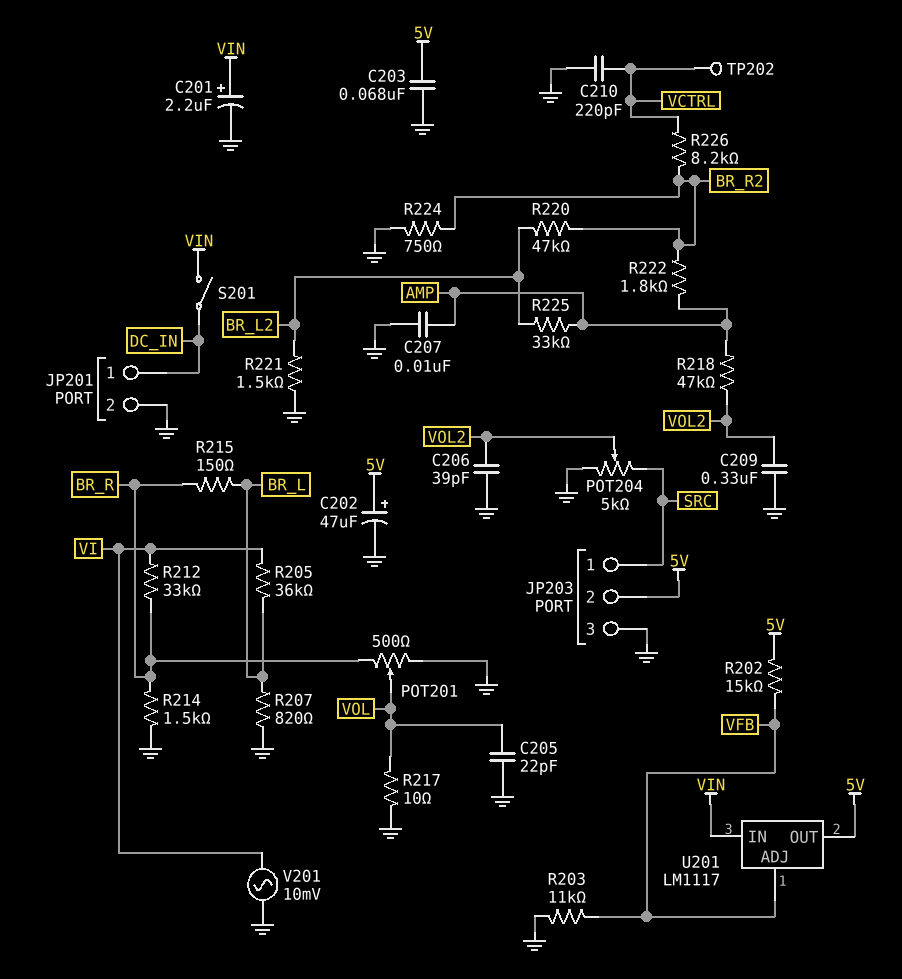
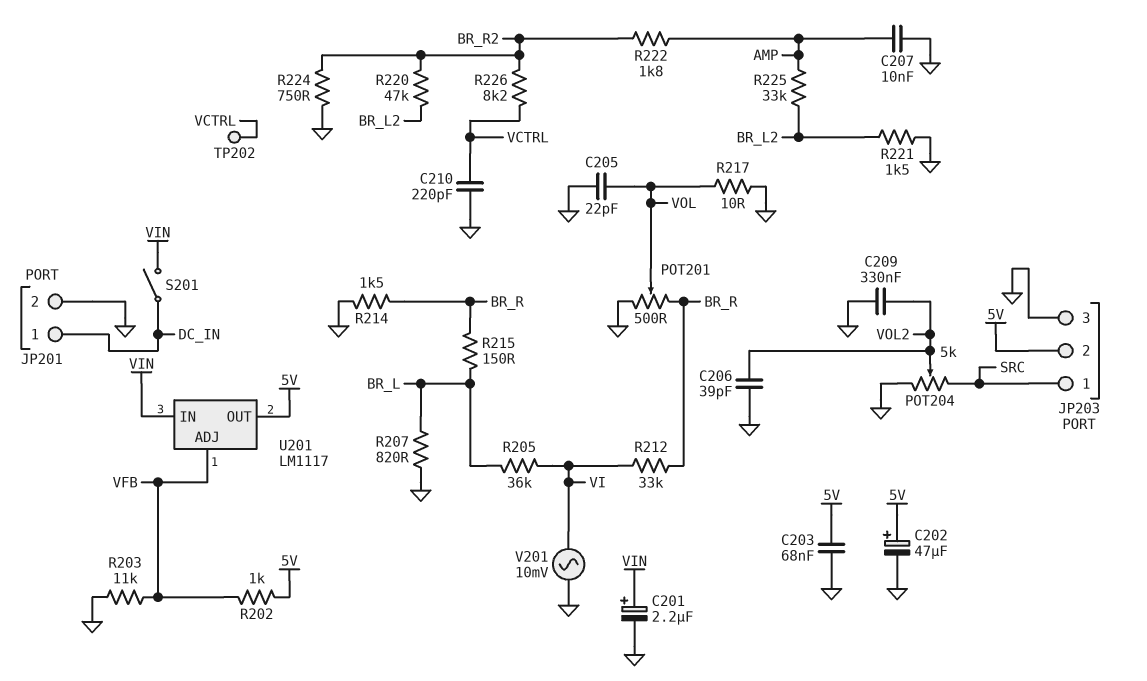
R202: 15k (5V, VFB) -> 1k (5V, VFB)
R218: 47k (AMP, VOL2) -> none

